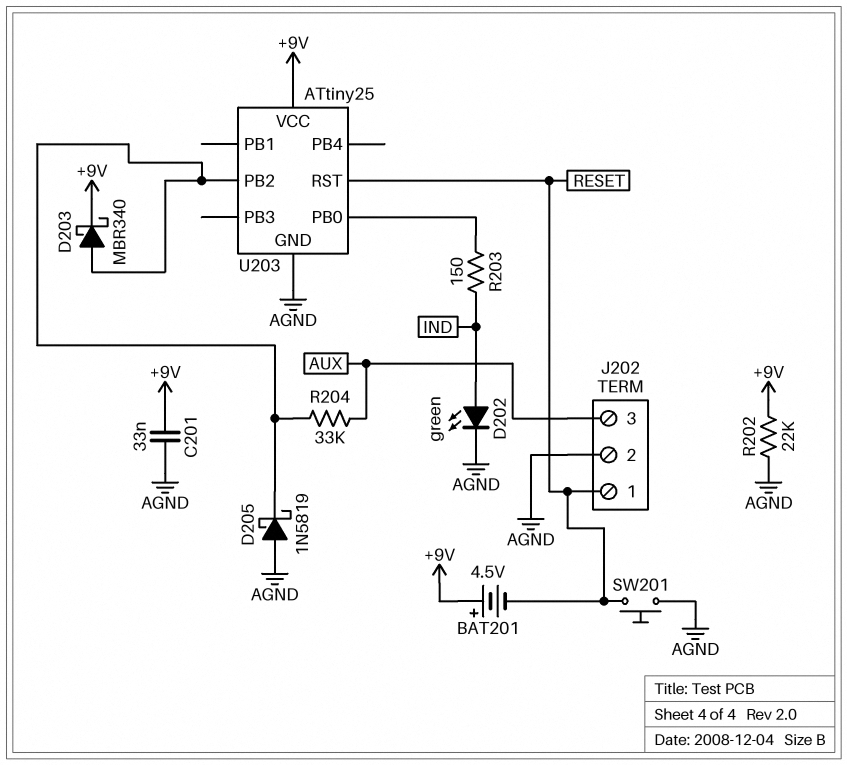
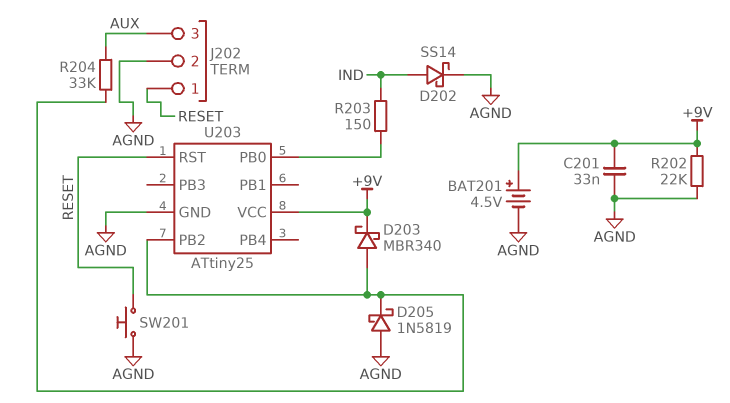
BAT201: 4.5V (plus +9V, minus RESET) -> 4.5V (plus +9V, minus AGND)
D202: LED green (A IND, K AGND) -> schottky SS14 (A IND, K AGND)

